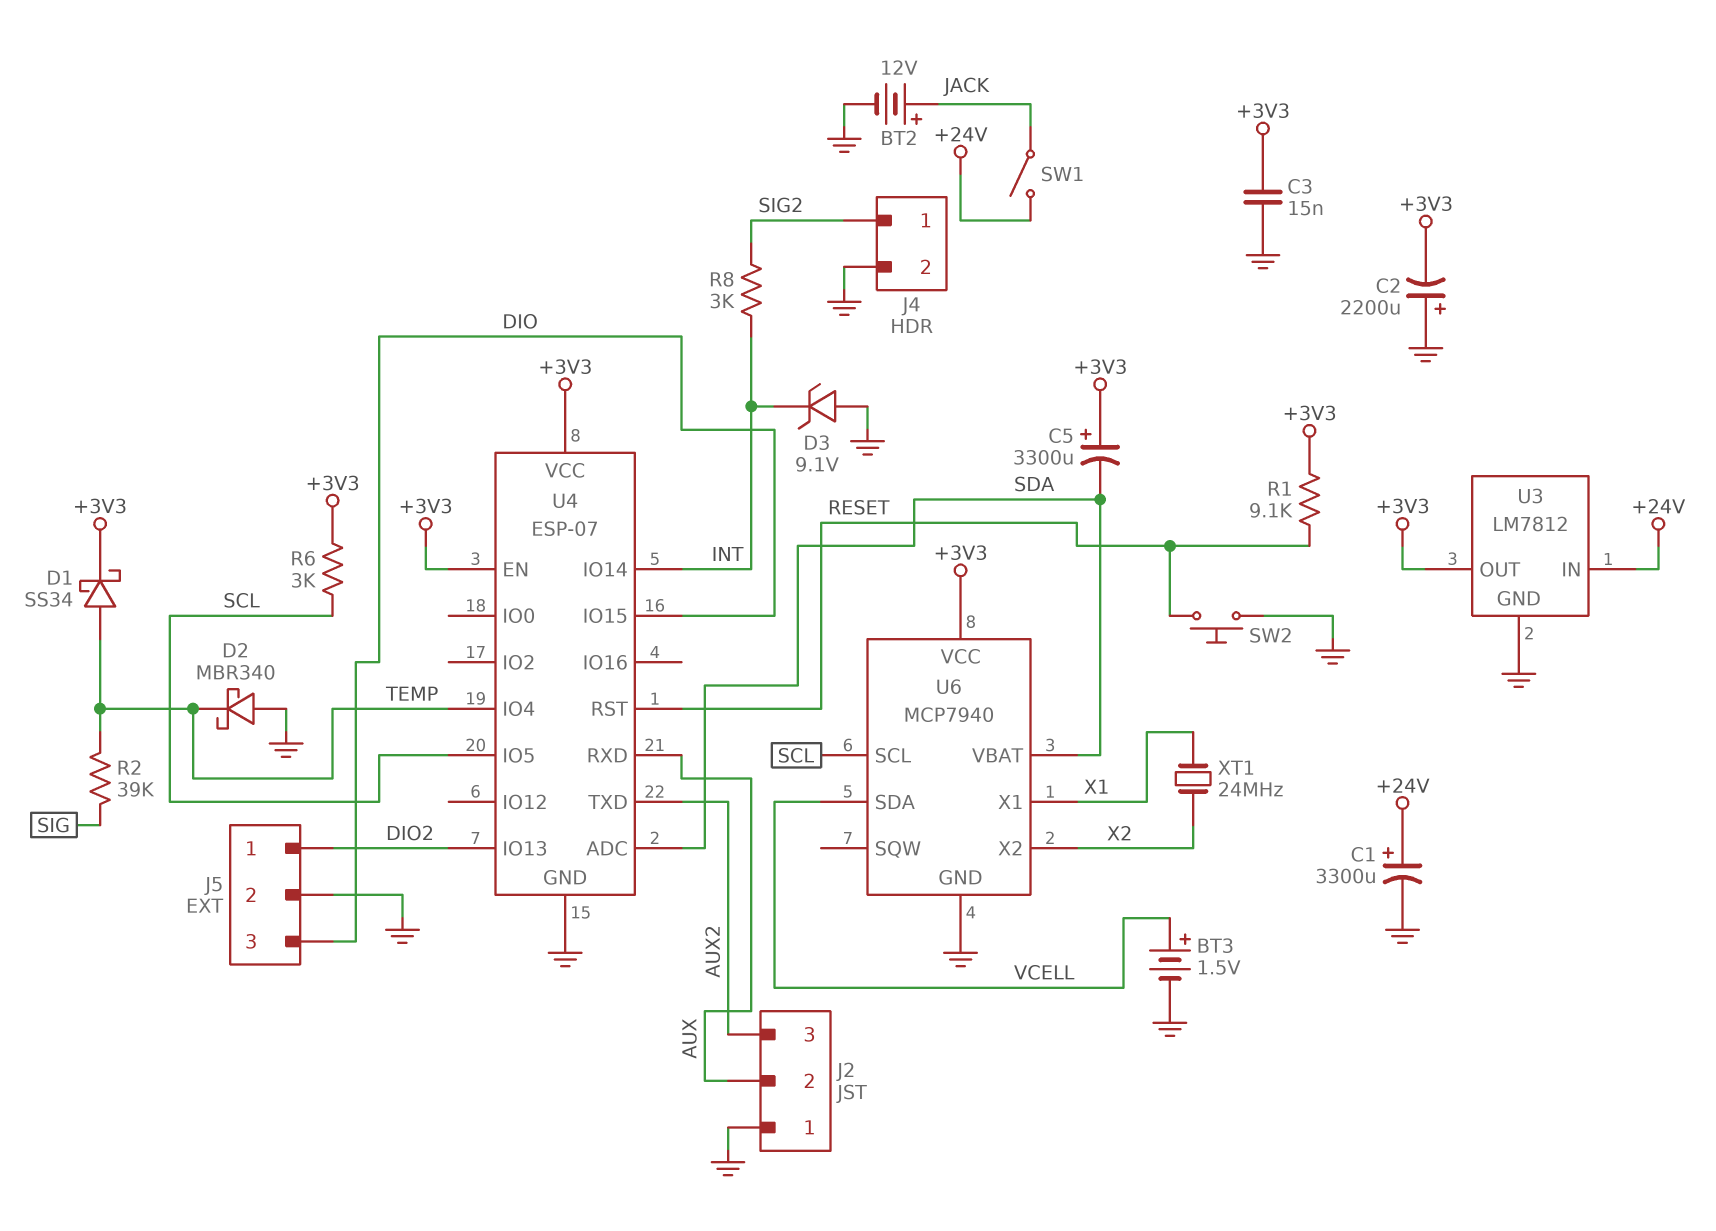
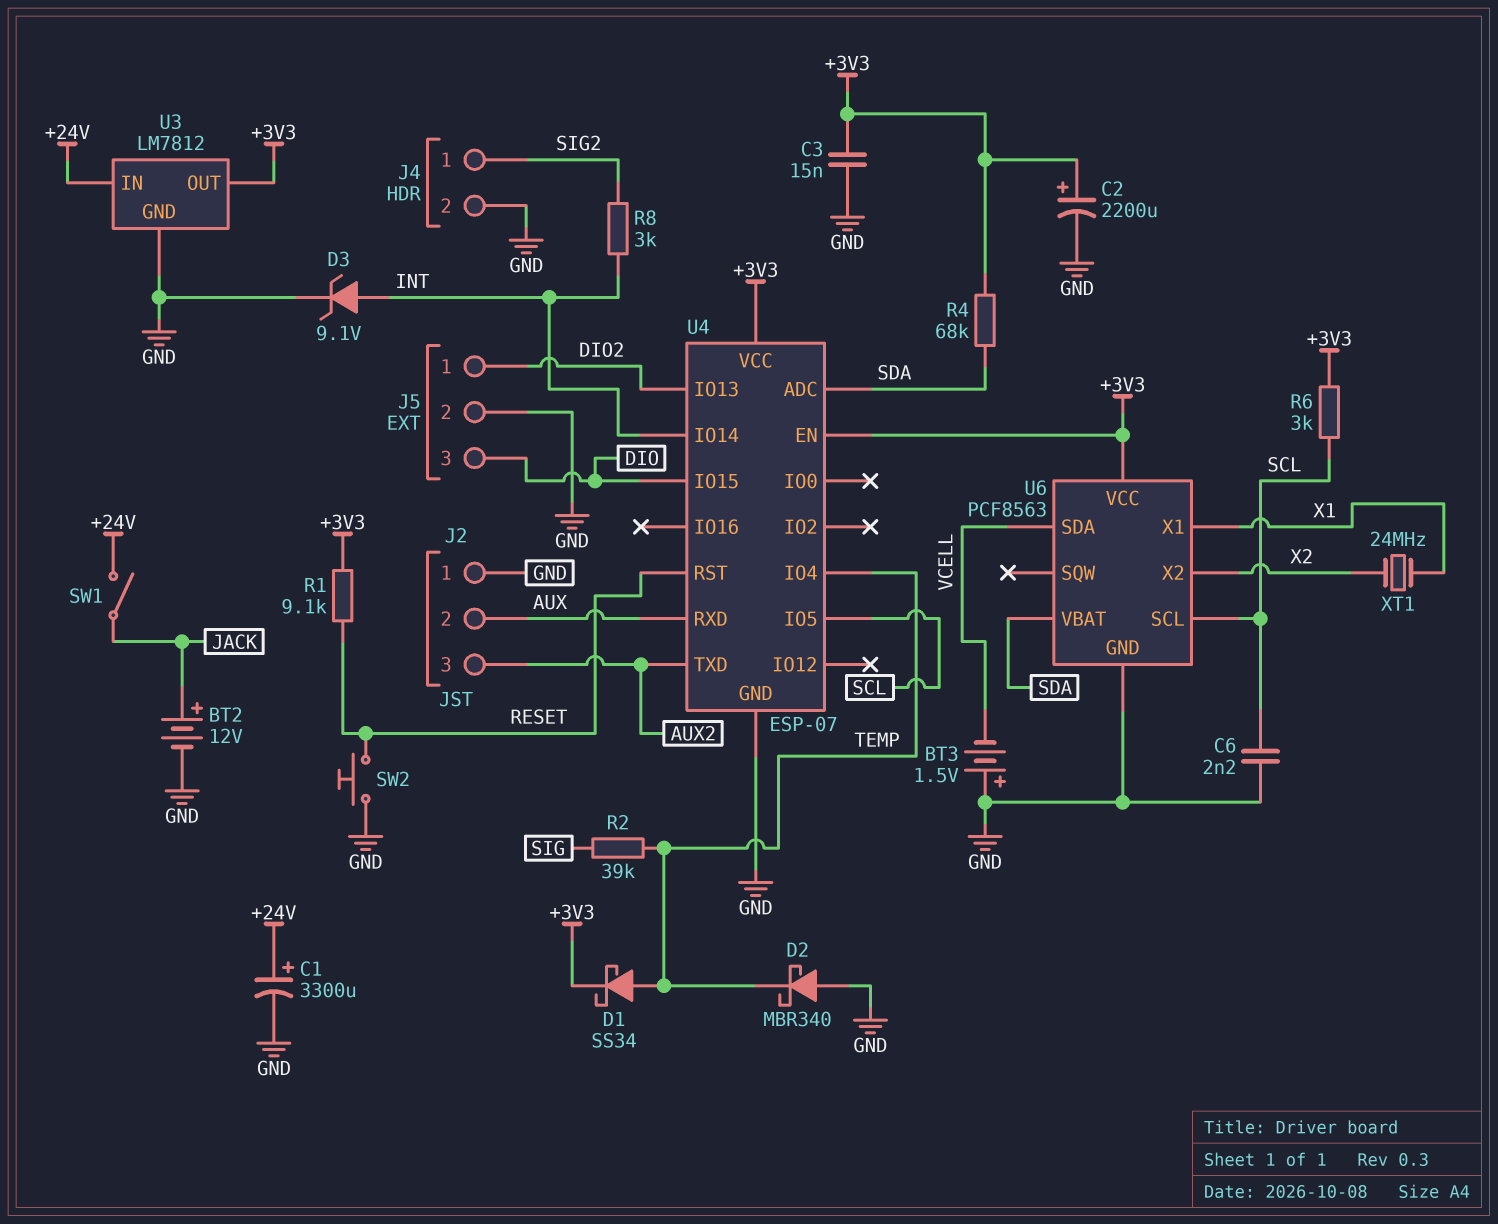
BT3: 1.5V (plus VCELL, minus GND) -> 1.5V (plus GND, minus VCELL)
C2: 2200uF (plus GND, minus +3V3) -> 2200uF (plus +3V3, minus GND)
C5: 3300uF (plus +3V3, minus SDA) -> none
C6: none -> 2.2nF (GND, SCL)
D3: zener 9.1V (A GND, K INT) -> zener 9.1V (A INT, K GND)
R4: none -> 68k (+3V3, SDA)
U6: MCP7940 -> PCF8563

